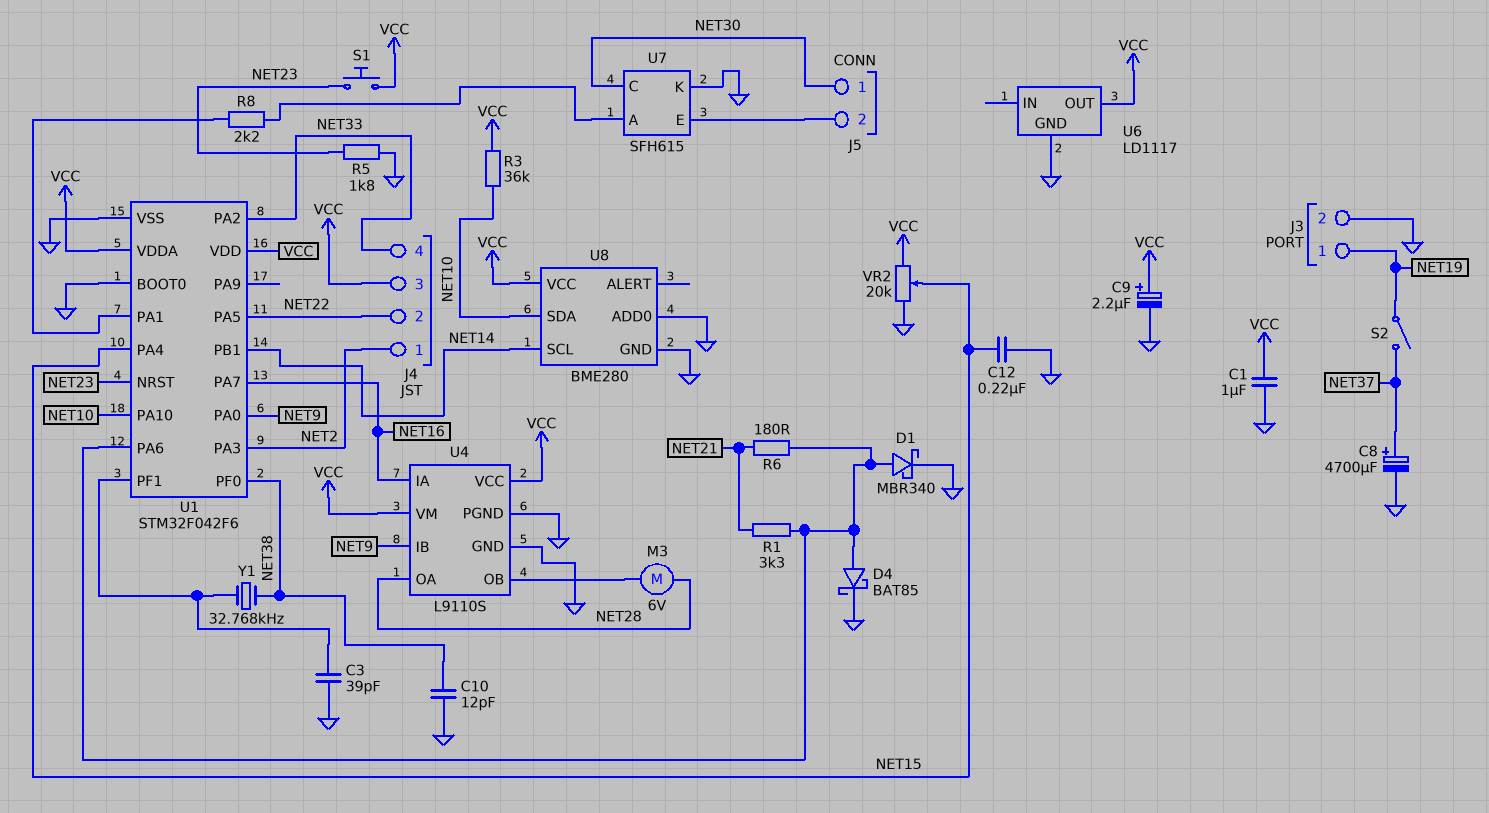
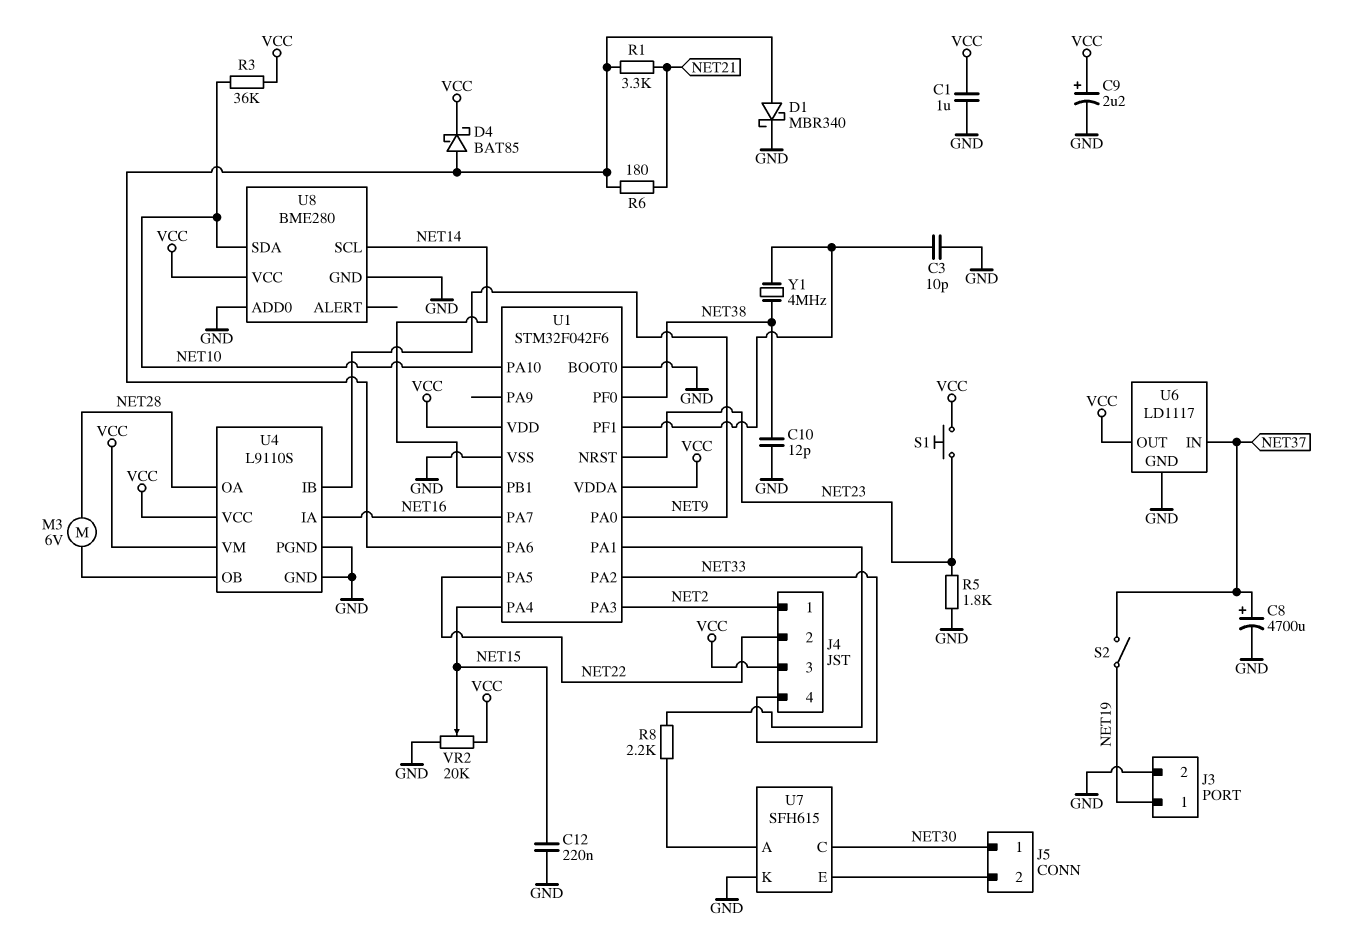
C3: 39pF (GND, U1/PF1) -> 10pF (GND, U1/PF1)
D4: schottky BAT85 (A U1/PA6, K GND) -> schottky BAT85 (A U1/PA6, K VCC)
U6 pin IN: none -> NET37
Y1: 32.768kHz (NET38, U1/PF1) -> 4MHz (NET38, U1/PF1)

